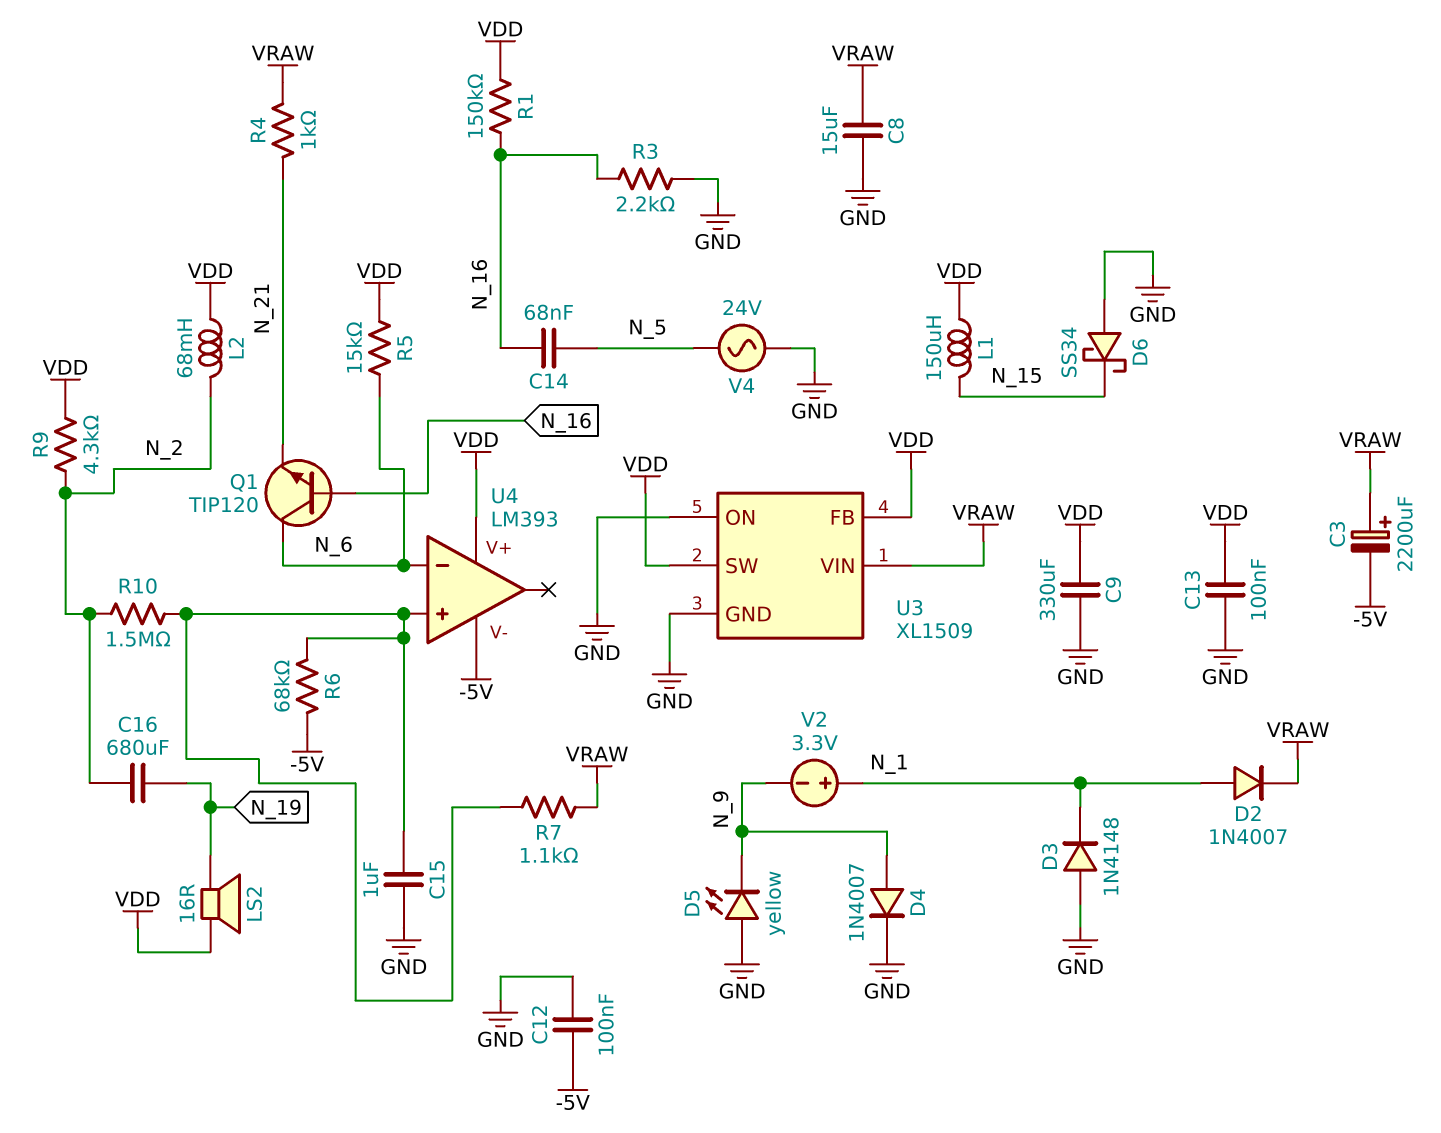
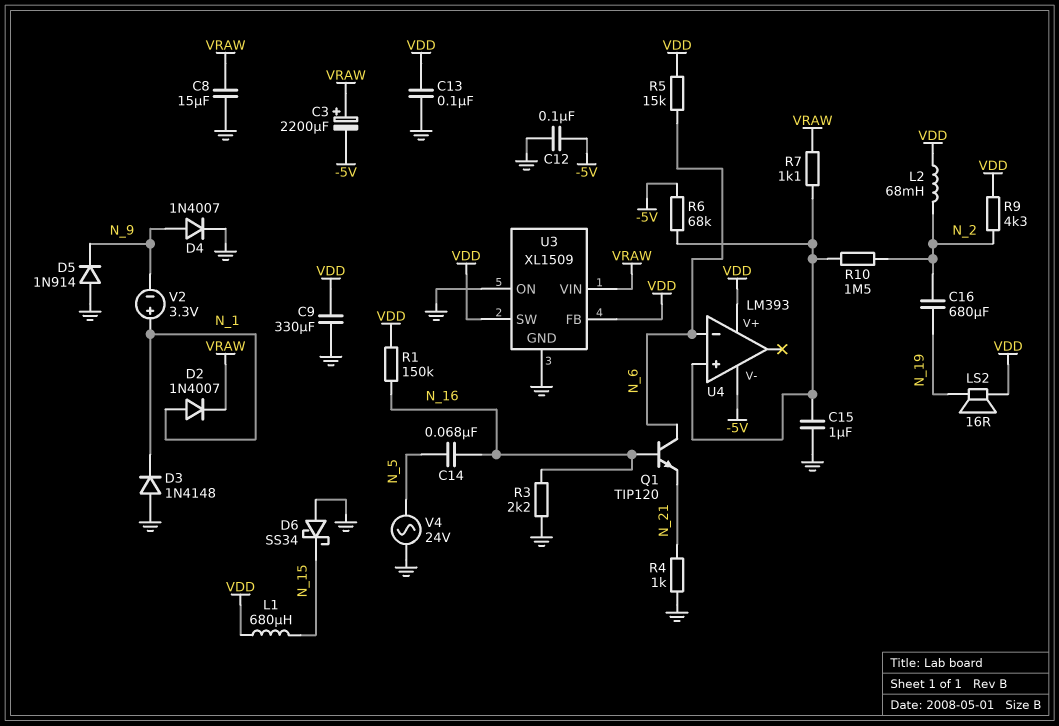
D5: LED yellow (A GND, K N_9) -> diode 1N914 (A GND, K N_9)
L1: 150uH (N_15, VDD) -> 680uH (N_15, VDD)
R4: 1k (N_21, VRAW) -> 1k (GND, N_21)

